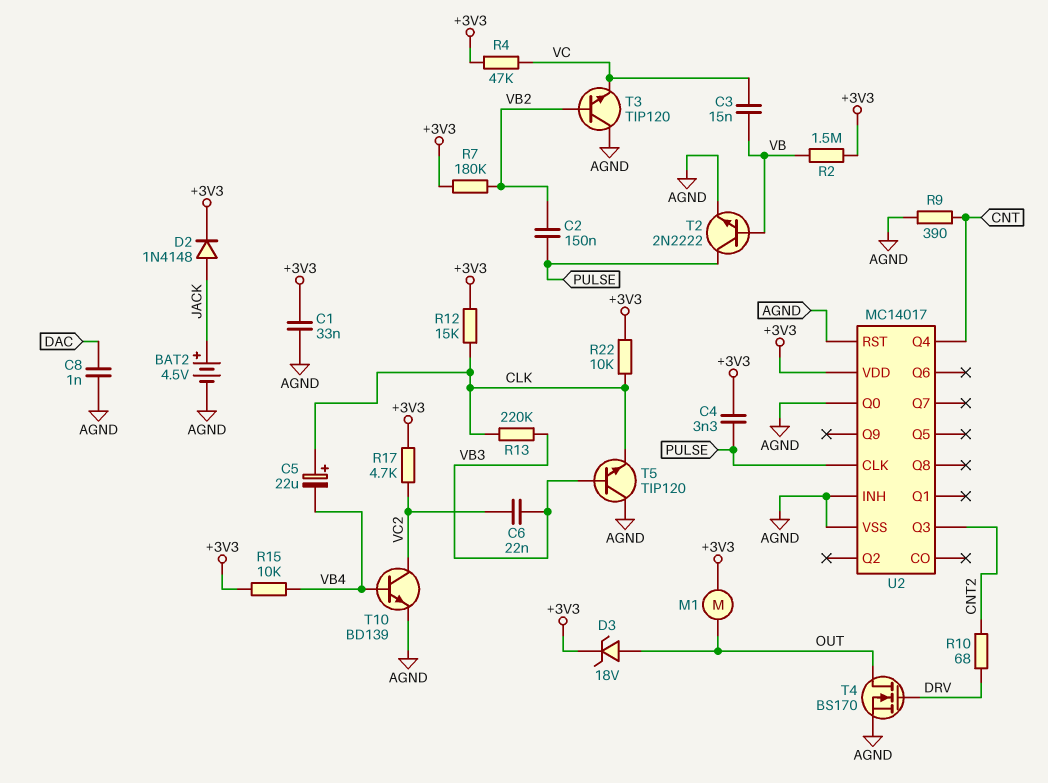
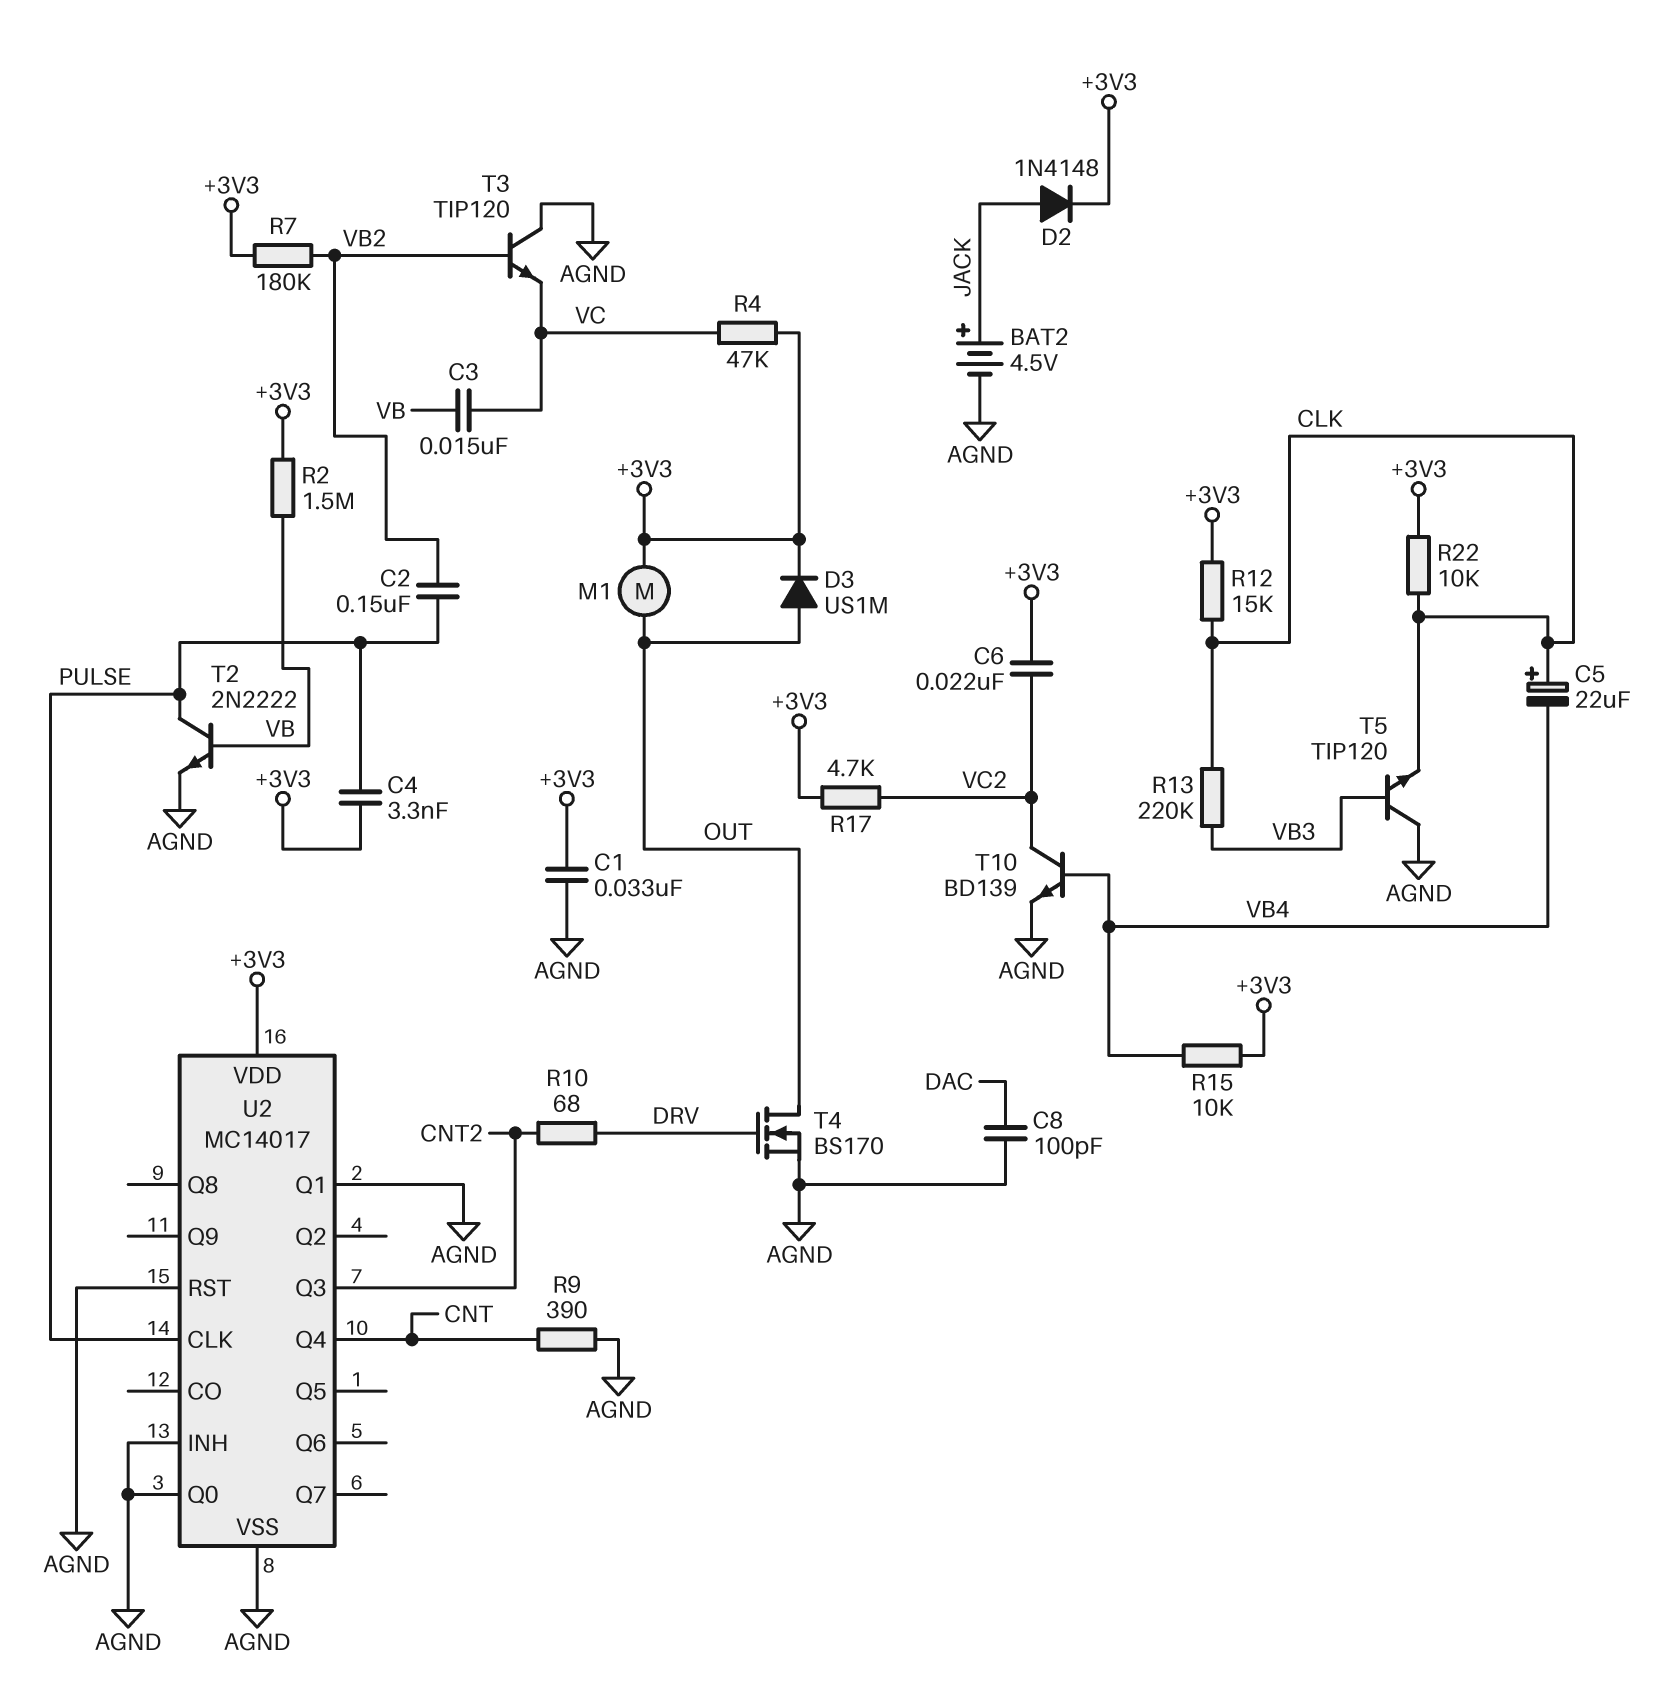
C6: 22nF (VB3, VC2) -> 22nF (+3V3, VC2)
C8: 1nF (AGND, DAC) -> 100pF (AGND, DAC)
D3: zener 18V (A OUT, K +3V3) -> diode US1M (A OUT, K +3V3)
U2 pin Q1: none -> AGND

